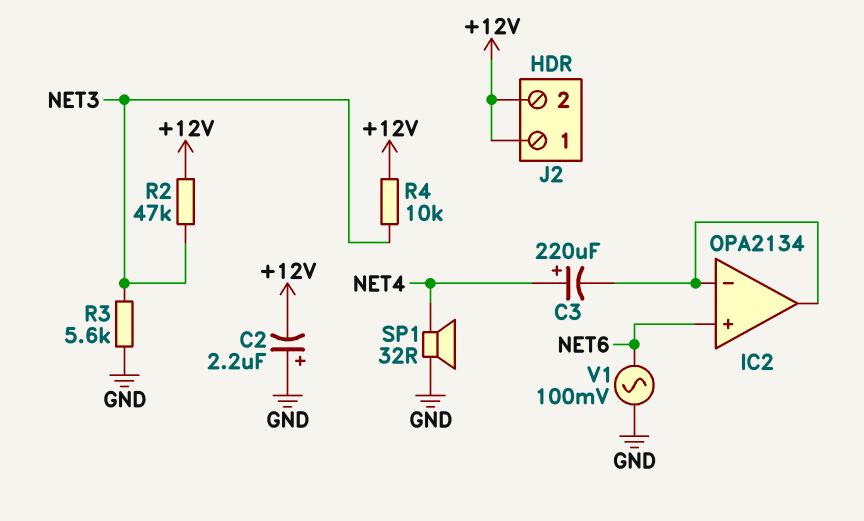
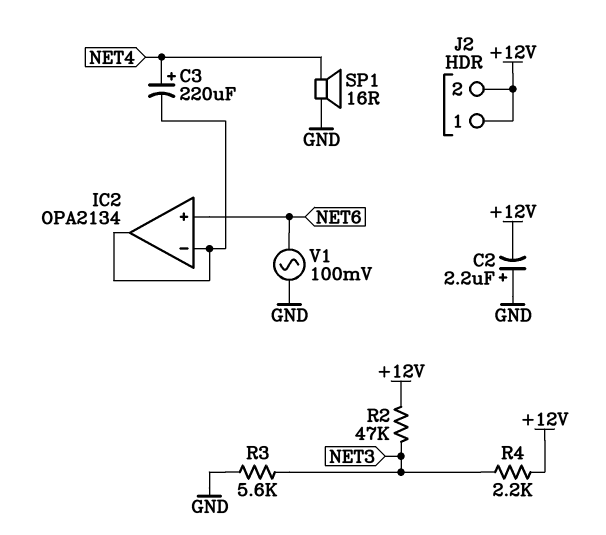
R4: 10k (+12V, NET3) -> 2.2k (+12V, NET3)
SP1: speaker 32R (GND, NET4) -> speaker 16R (GND, NET4)

